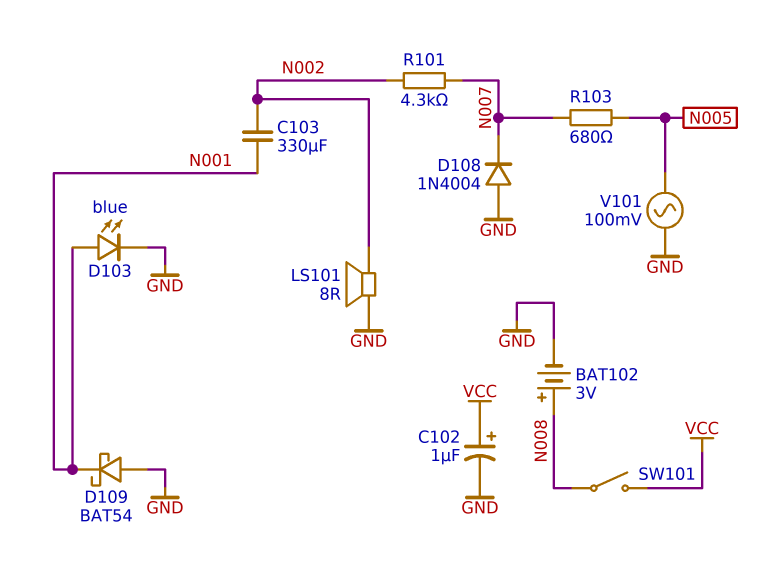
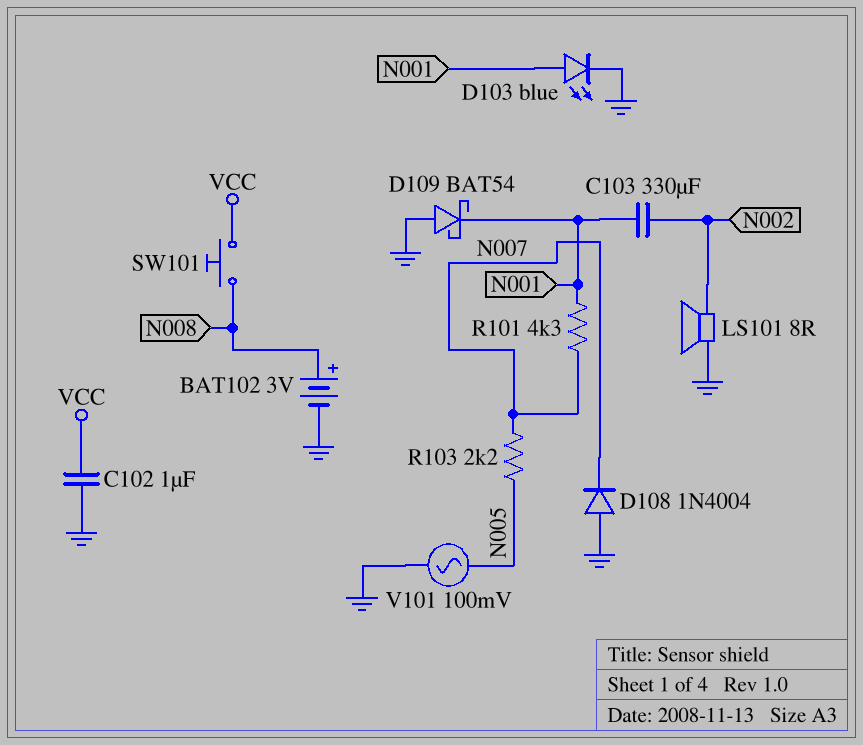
C102: 1uF (plus VCC, minus GND) -> 1uF (GND, VCC)
R101: 4.3k (N002, N007) -> 4.3k (N001, N007)
R103: 680 (N005, N007) -> 2.2k (N005, N007)
SW101: switch (N008, VCC) -> button (N008, VCC)

